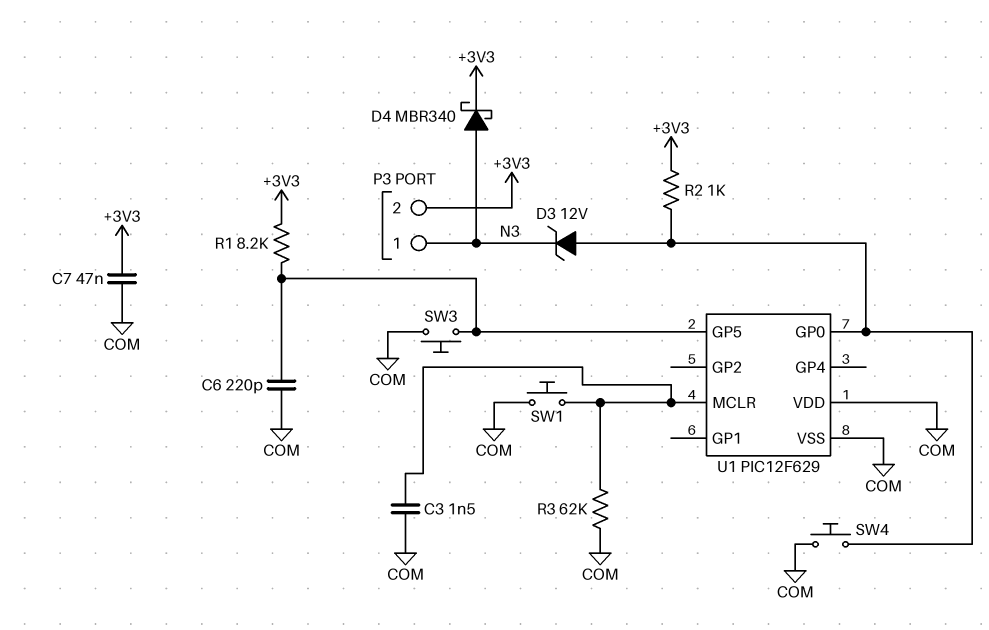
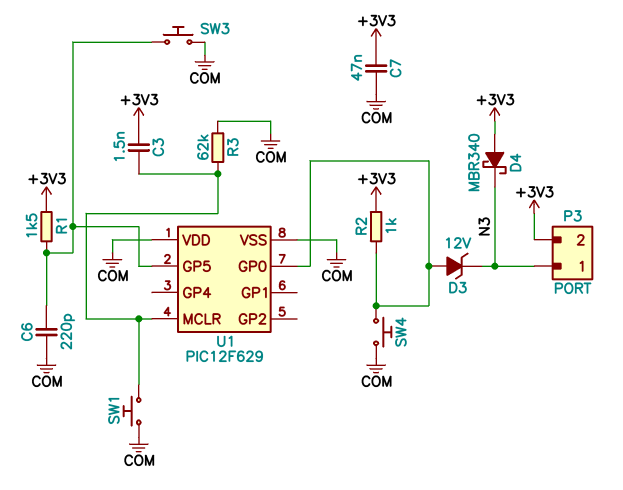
C3: 1.5nF (COM, U1/MCLR) -> 1.5nF (+3V3, U1/MCLR)
D4: schottky MBR340 (A N3, K +3V3) -> schottky MBR340 (A +3V3, K N3)
R1: 8.2k (+3V3, U1/GP5) -> 1.5k (+3V3, U1/GP5)

